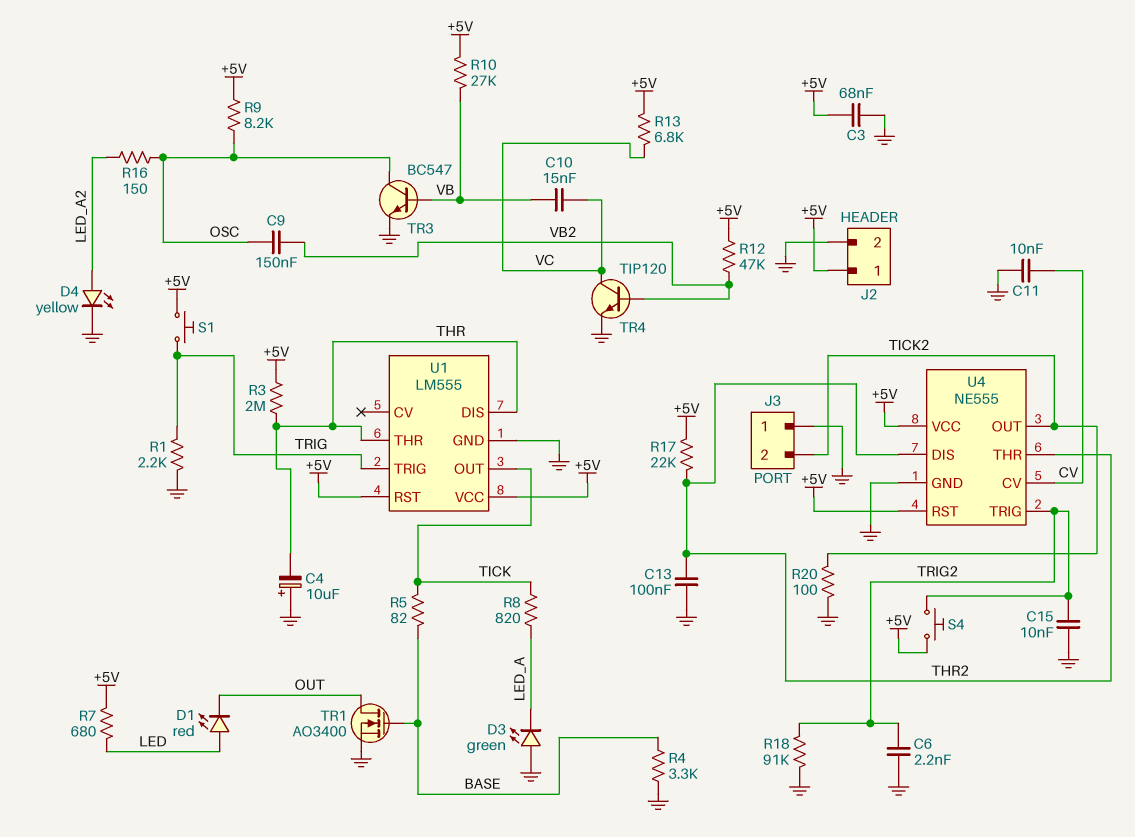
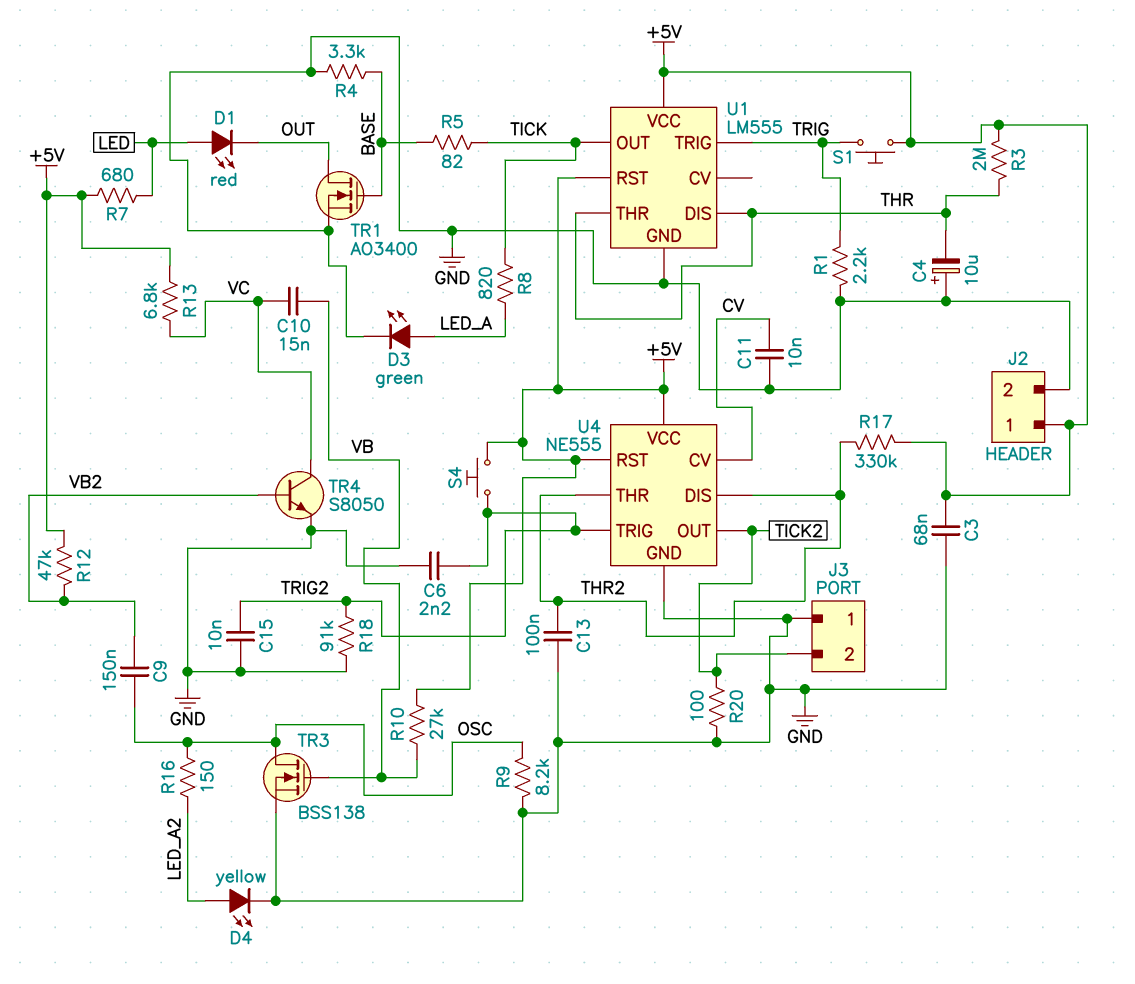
D3: LED green (A GND, K LED_A) -> LED green (A LED_A, K GND)
R9: 8.2k (+5V, OSC) -> 8.2k (GND, OSC)
R17: 22k (+5V, THR2) -> 330k (+5V, THR2)
TR3: NPN BC547 (B VB, C OSC, E GND) -> NMOS BSS138 (G VB, D OSC, S GND)
TR4: NPN TIP120 (B VB2, C VC, E GND) -> NPN S8050 (B VB2, C VC, E GND)

